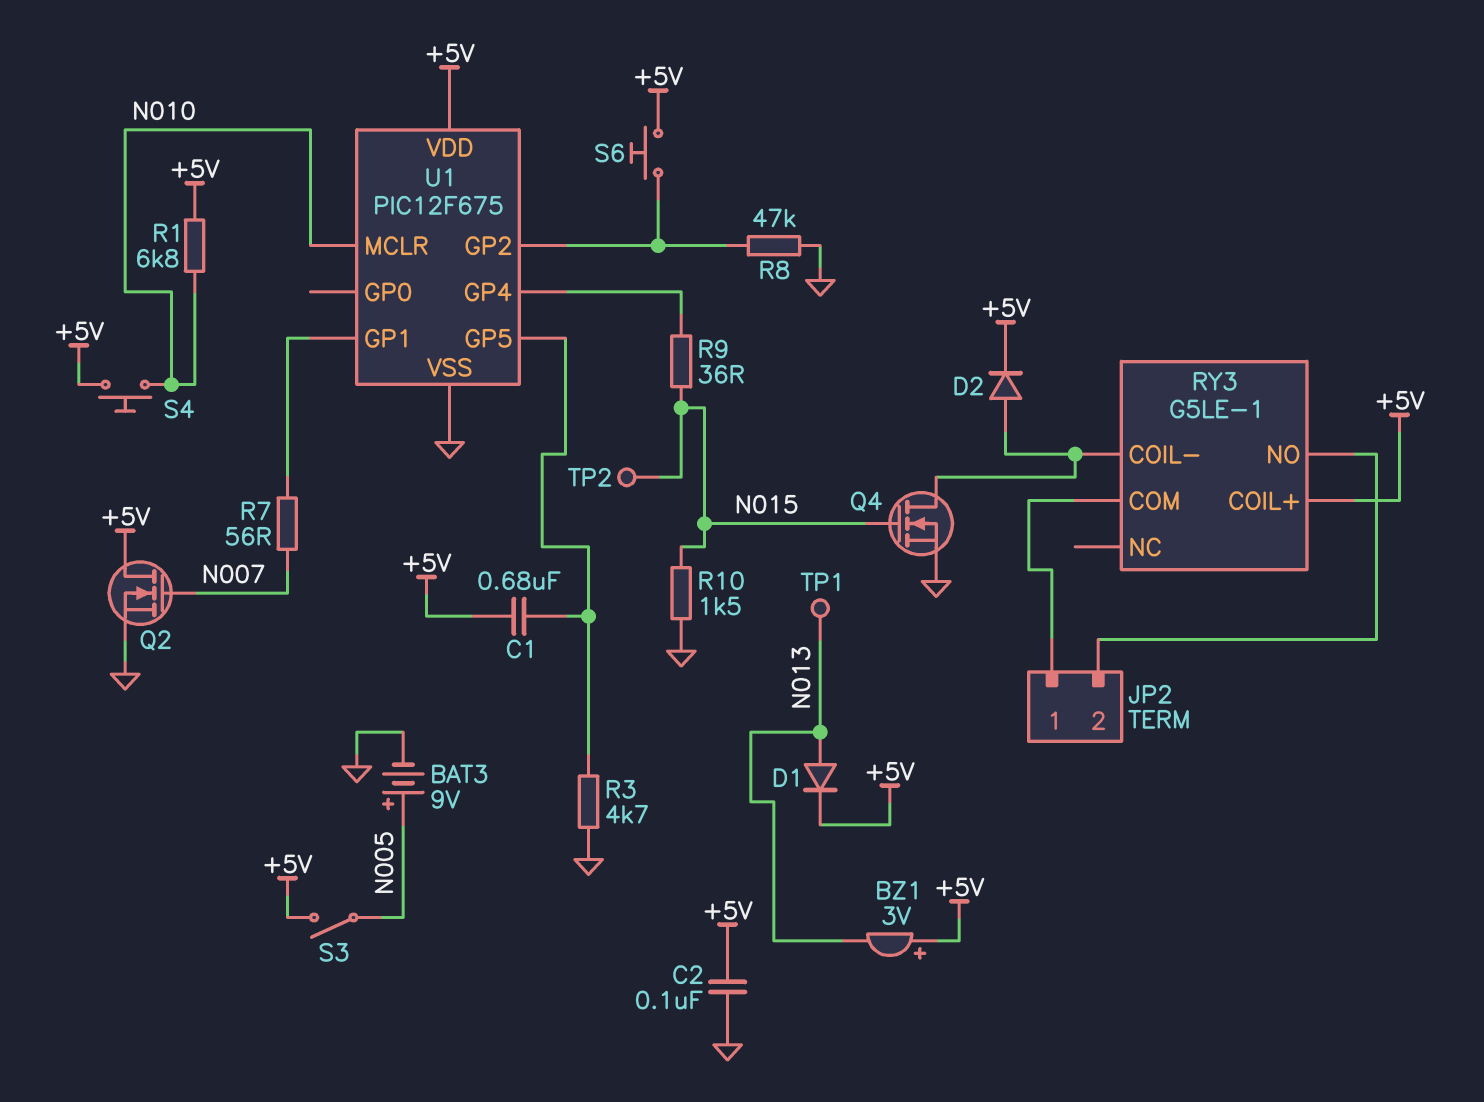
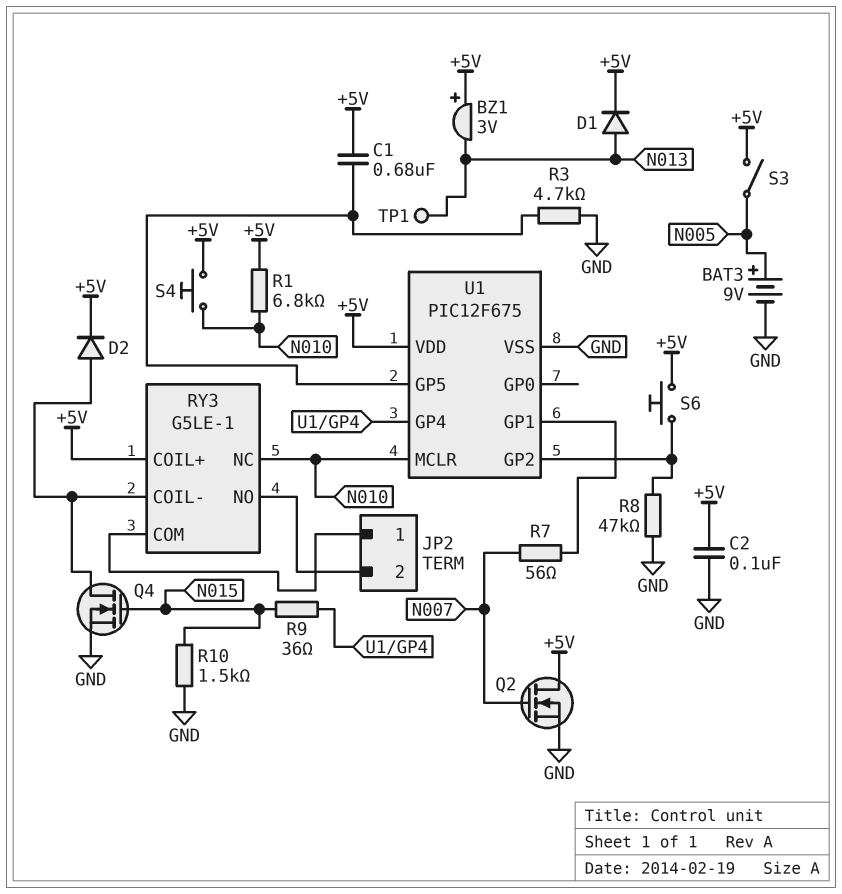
RY3 pin NC: none -> N010
TP2: test point (N015) -> none

